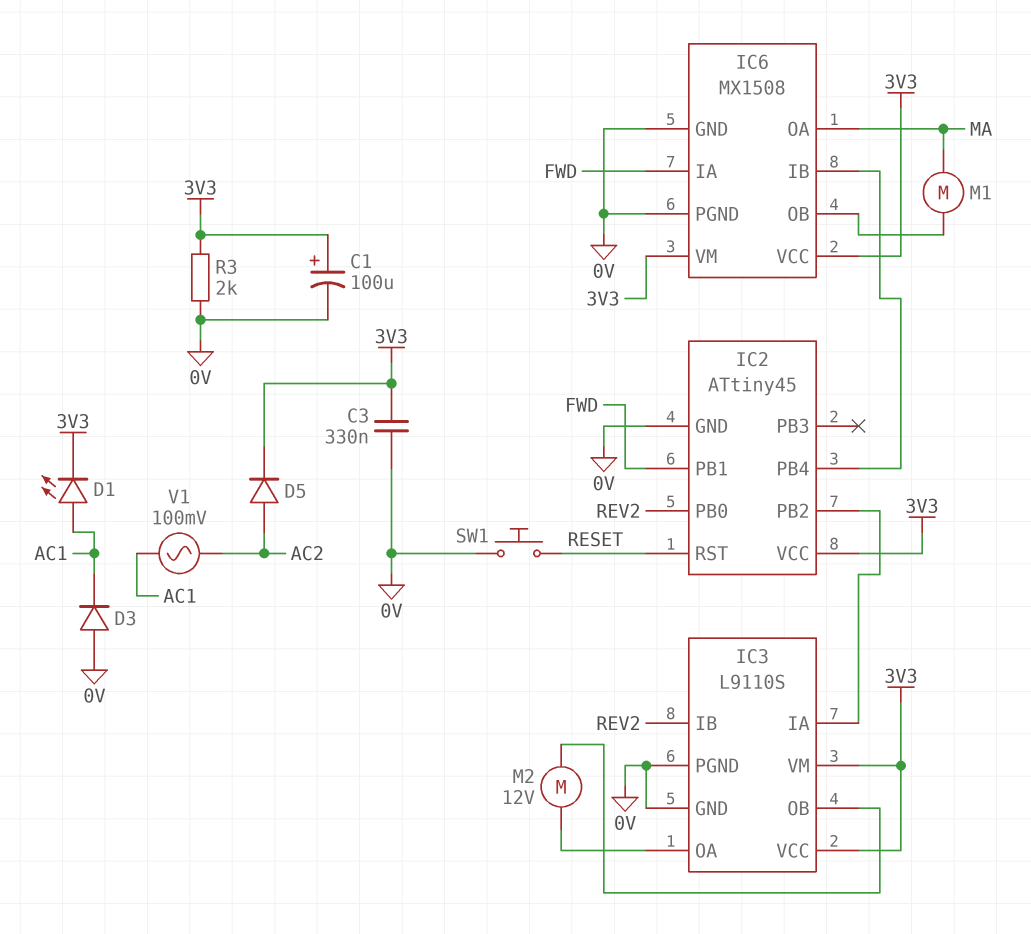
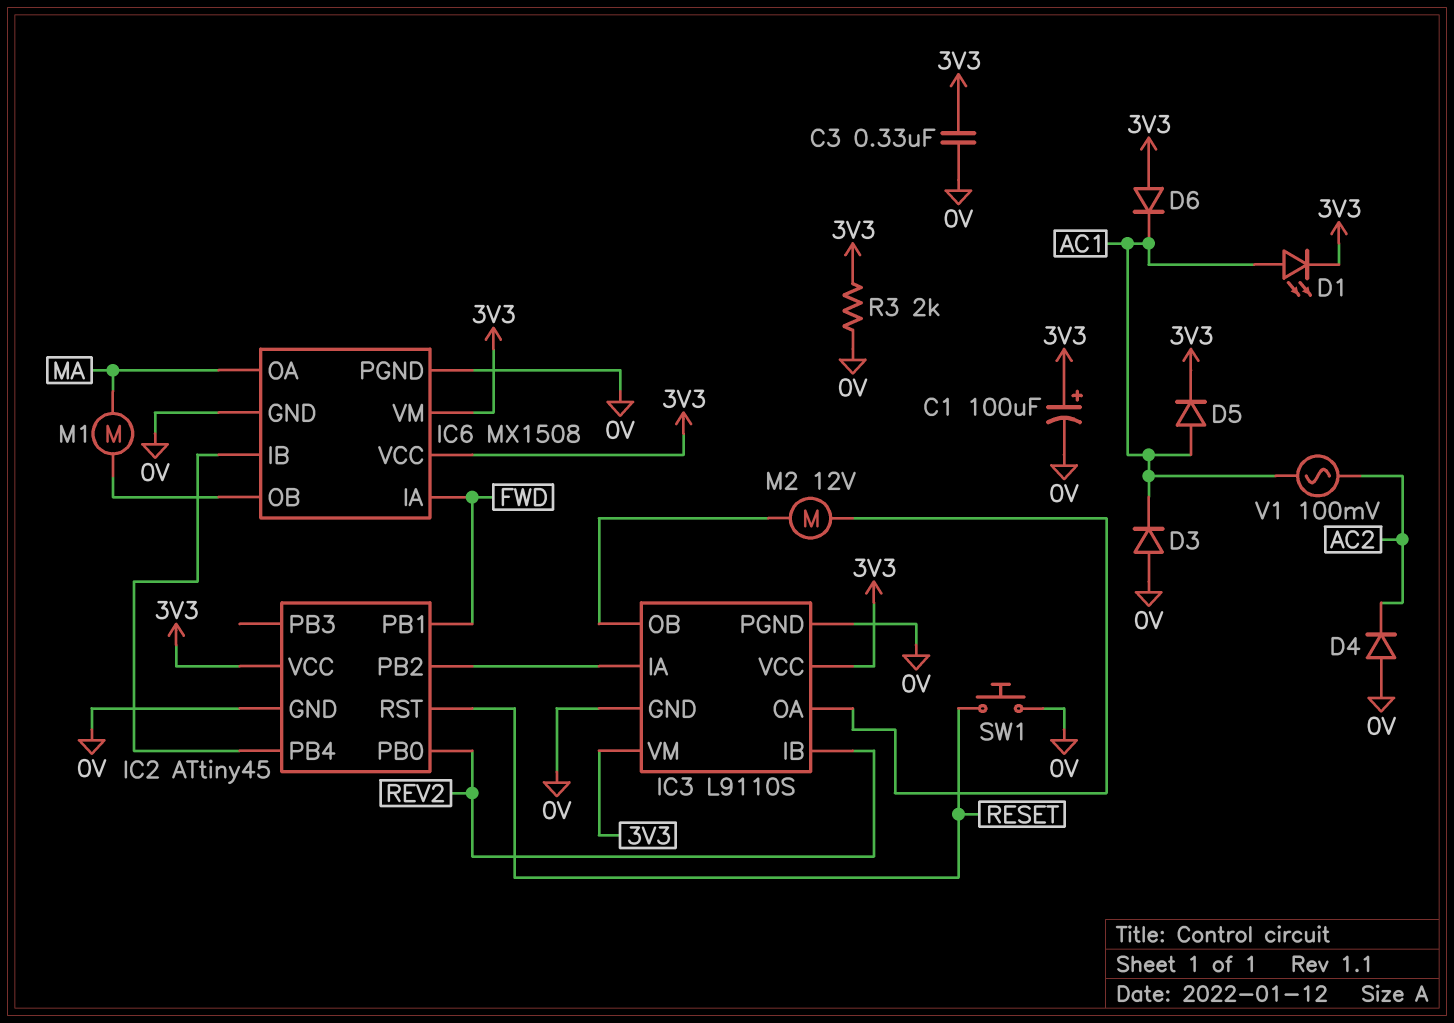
D4: none -> diode (A 0V, K AC2)
D5: diode (A AC2, K 3V3) -> diode (A AC1, K 3V3)
D6: none -> diode (A 3V3, K AC1)

